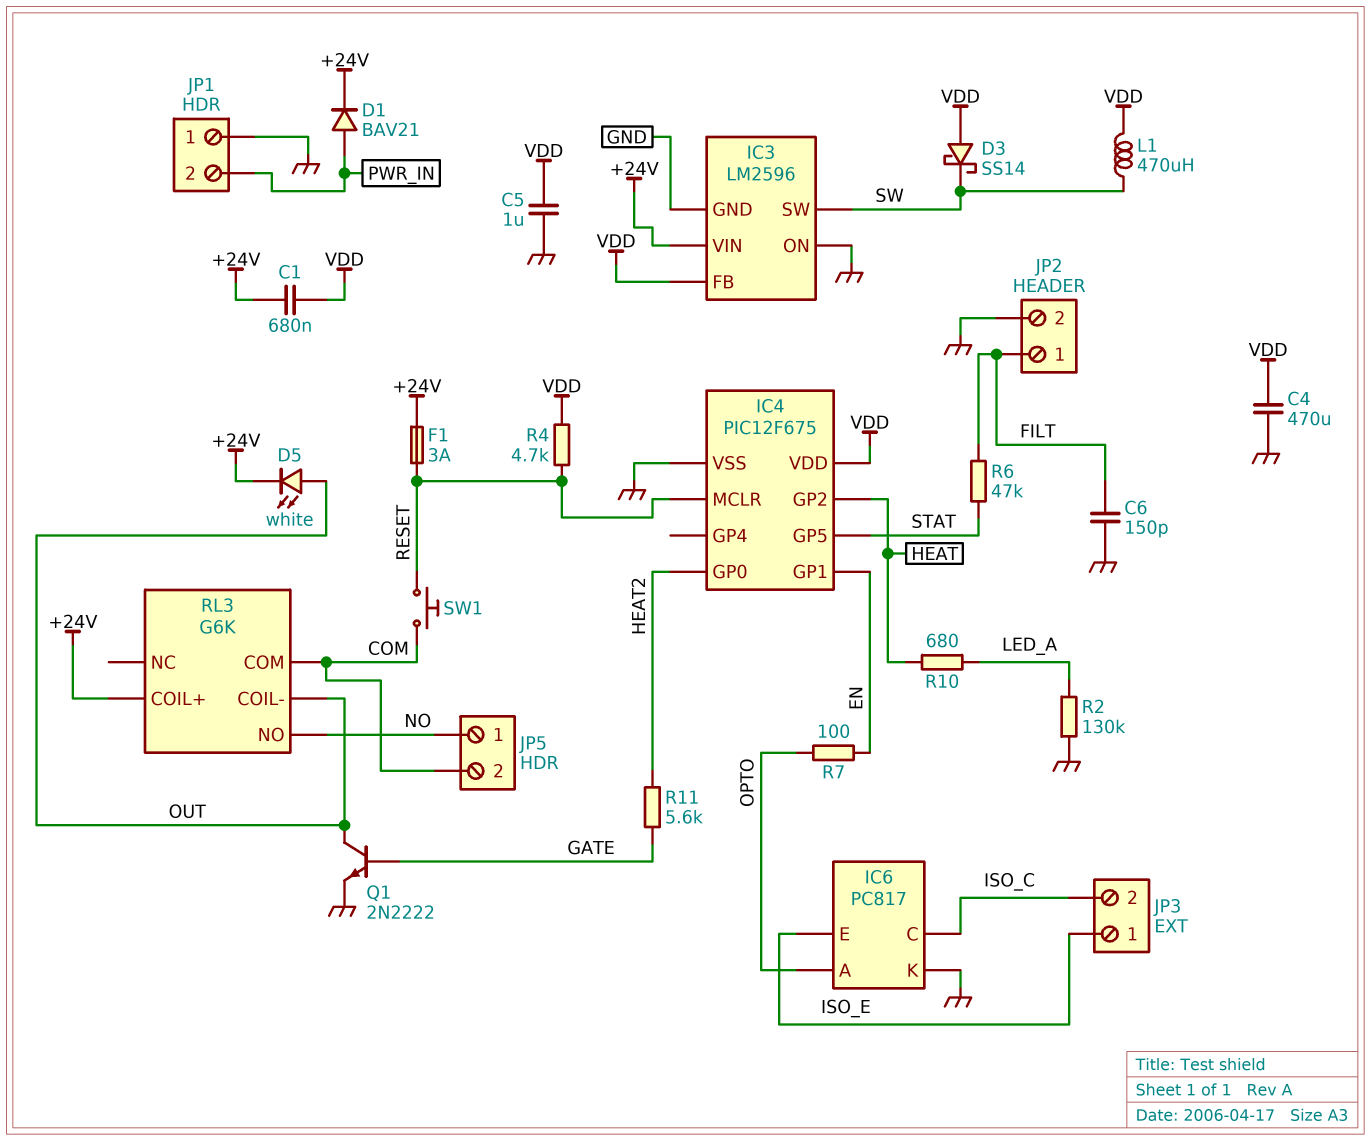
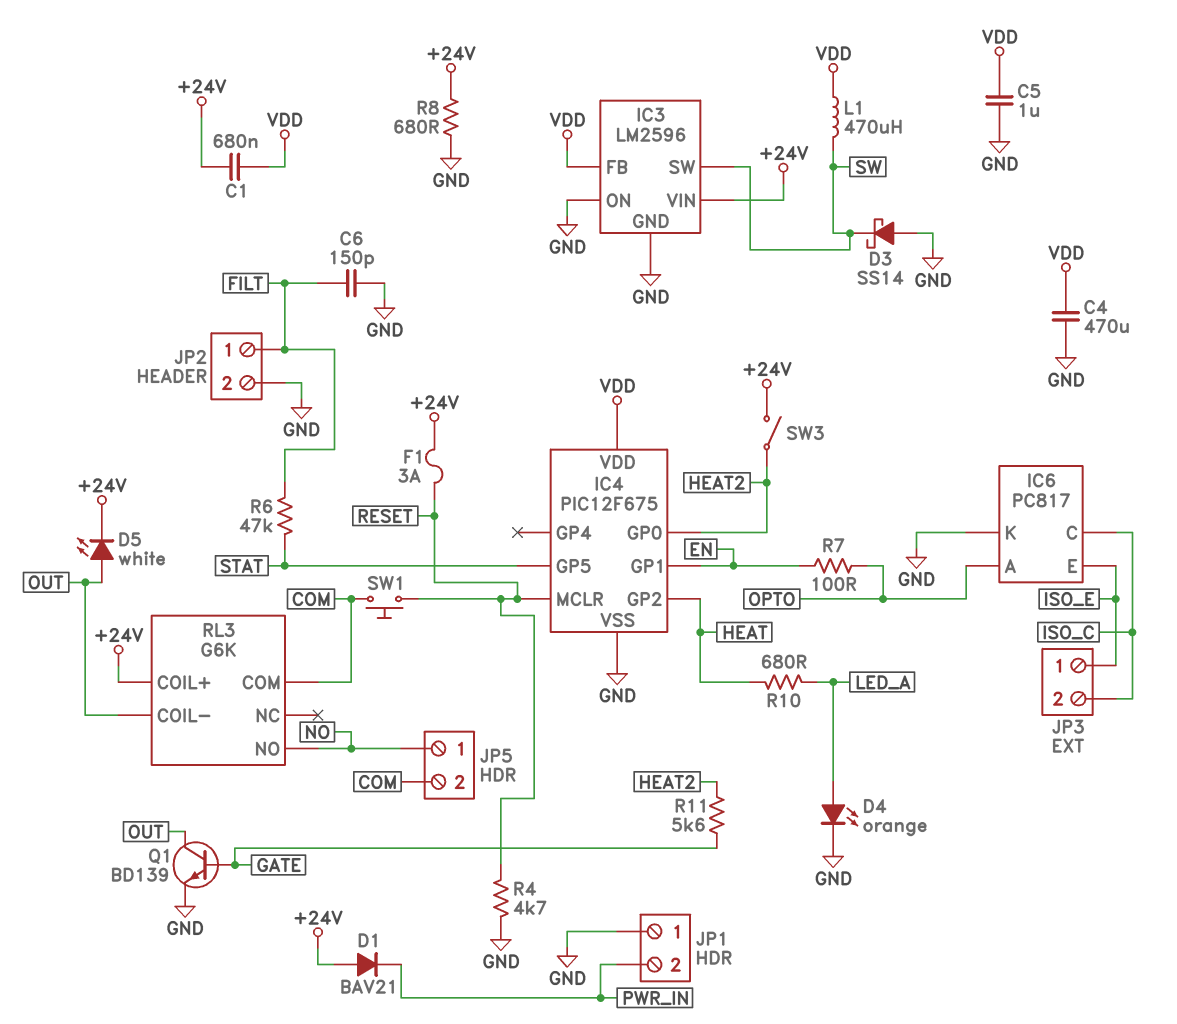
D1: diode BAV21 (A PWR_IN, K +24V) -> diode BAV21 (A +24V, K PWR_IN)
D3: schottky SS14 (A VDD, K SW) -> schottky SS14 (A GND, K SW)
D4: none -> LED orange (A LED_A, K GND)
Q1: NPN 2N2222 (B GATE, C OUT, E GND) -> NPN BD139 (B GATE, C OUT, E GND)
R2: 130k (GND, LED_A) -> none
R4: 4.7k (RESET, VDD) -> 4.7k (GND, RESET)
R8: none -> 680 (+24V, GND)
SW3: none -> switch (+24V, HEAT2)

